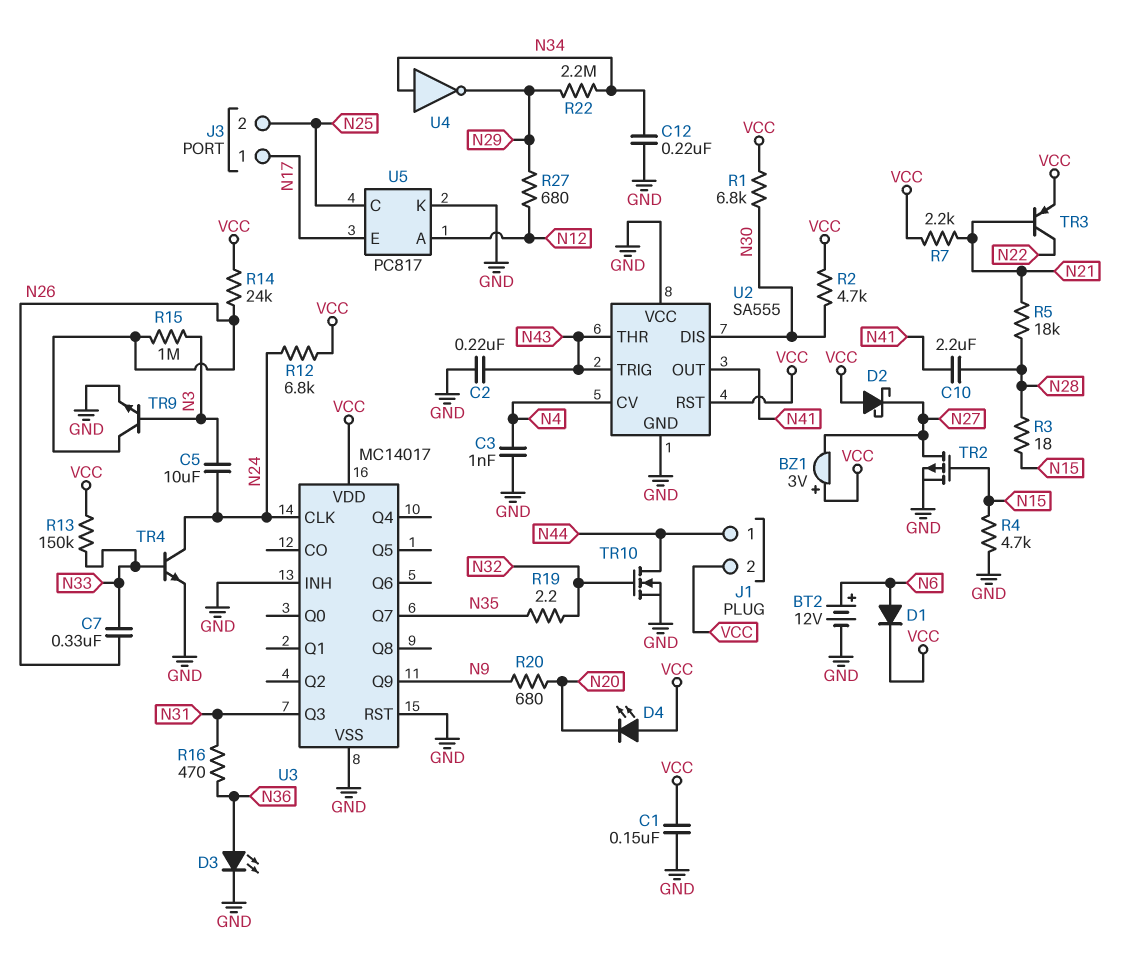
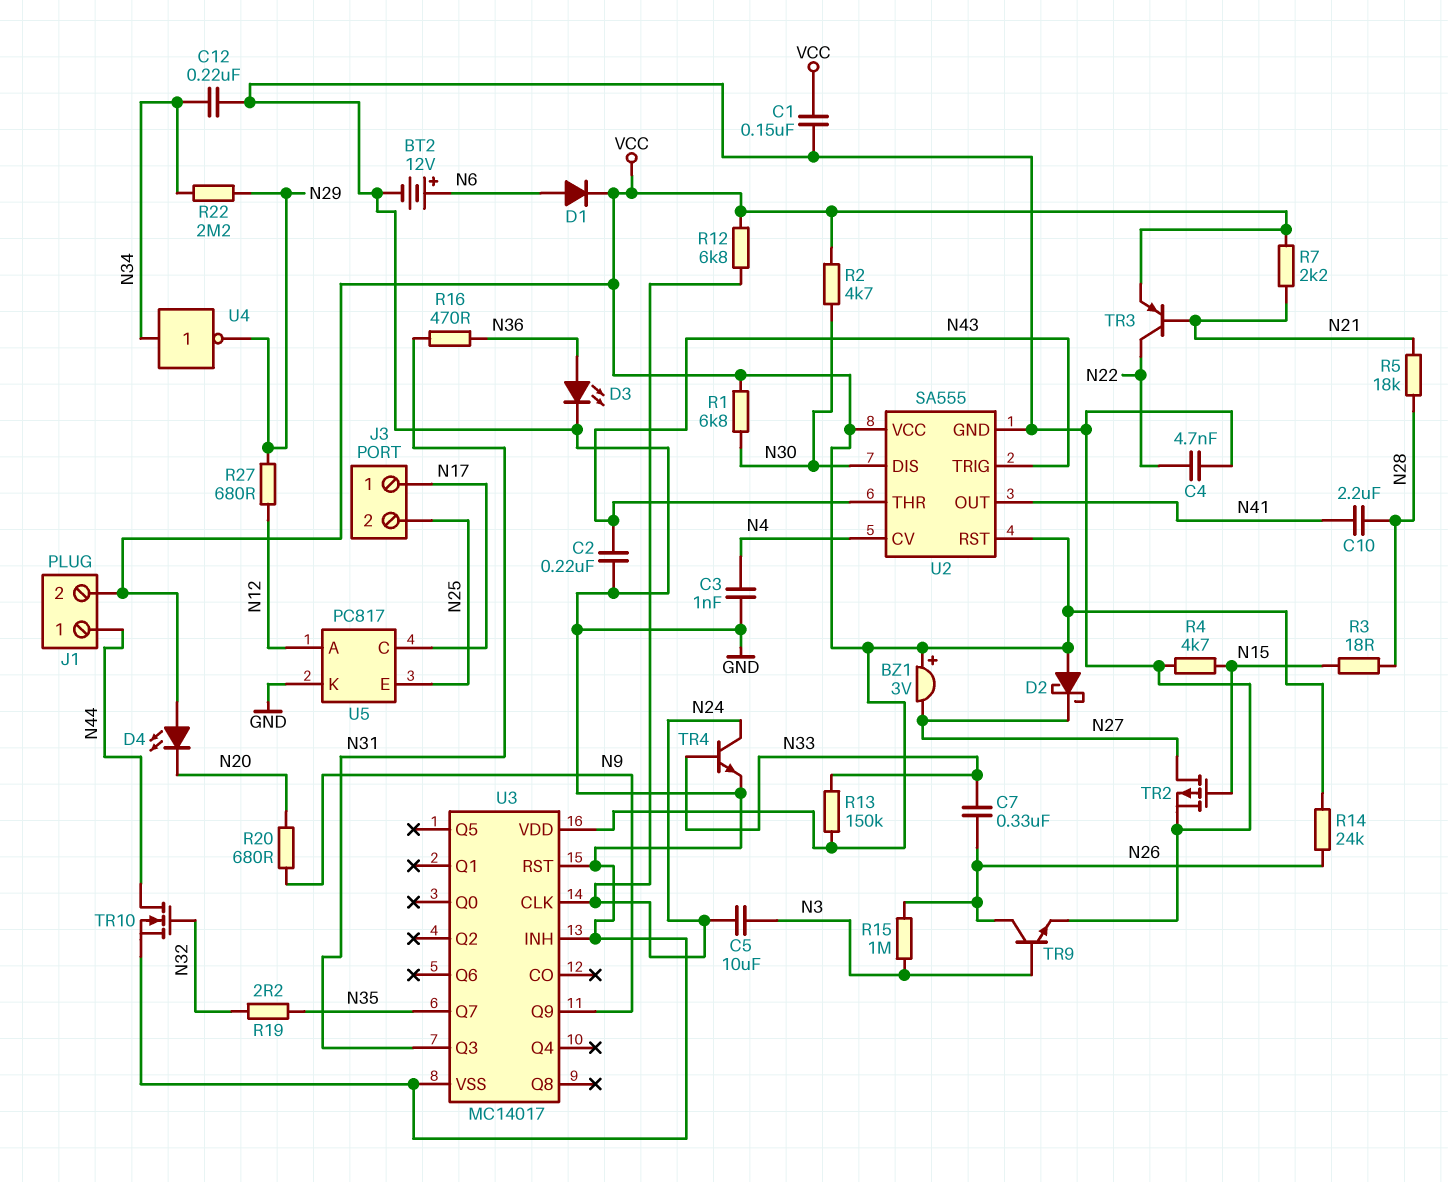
C4: none -> 4.7nF (GND, N22)
U2 pin VCC: GND -> VCC
U5 pin C: N25 -> N17
U5 pin E: N17 -> N25

